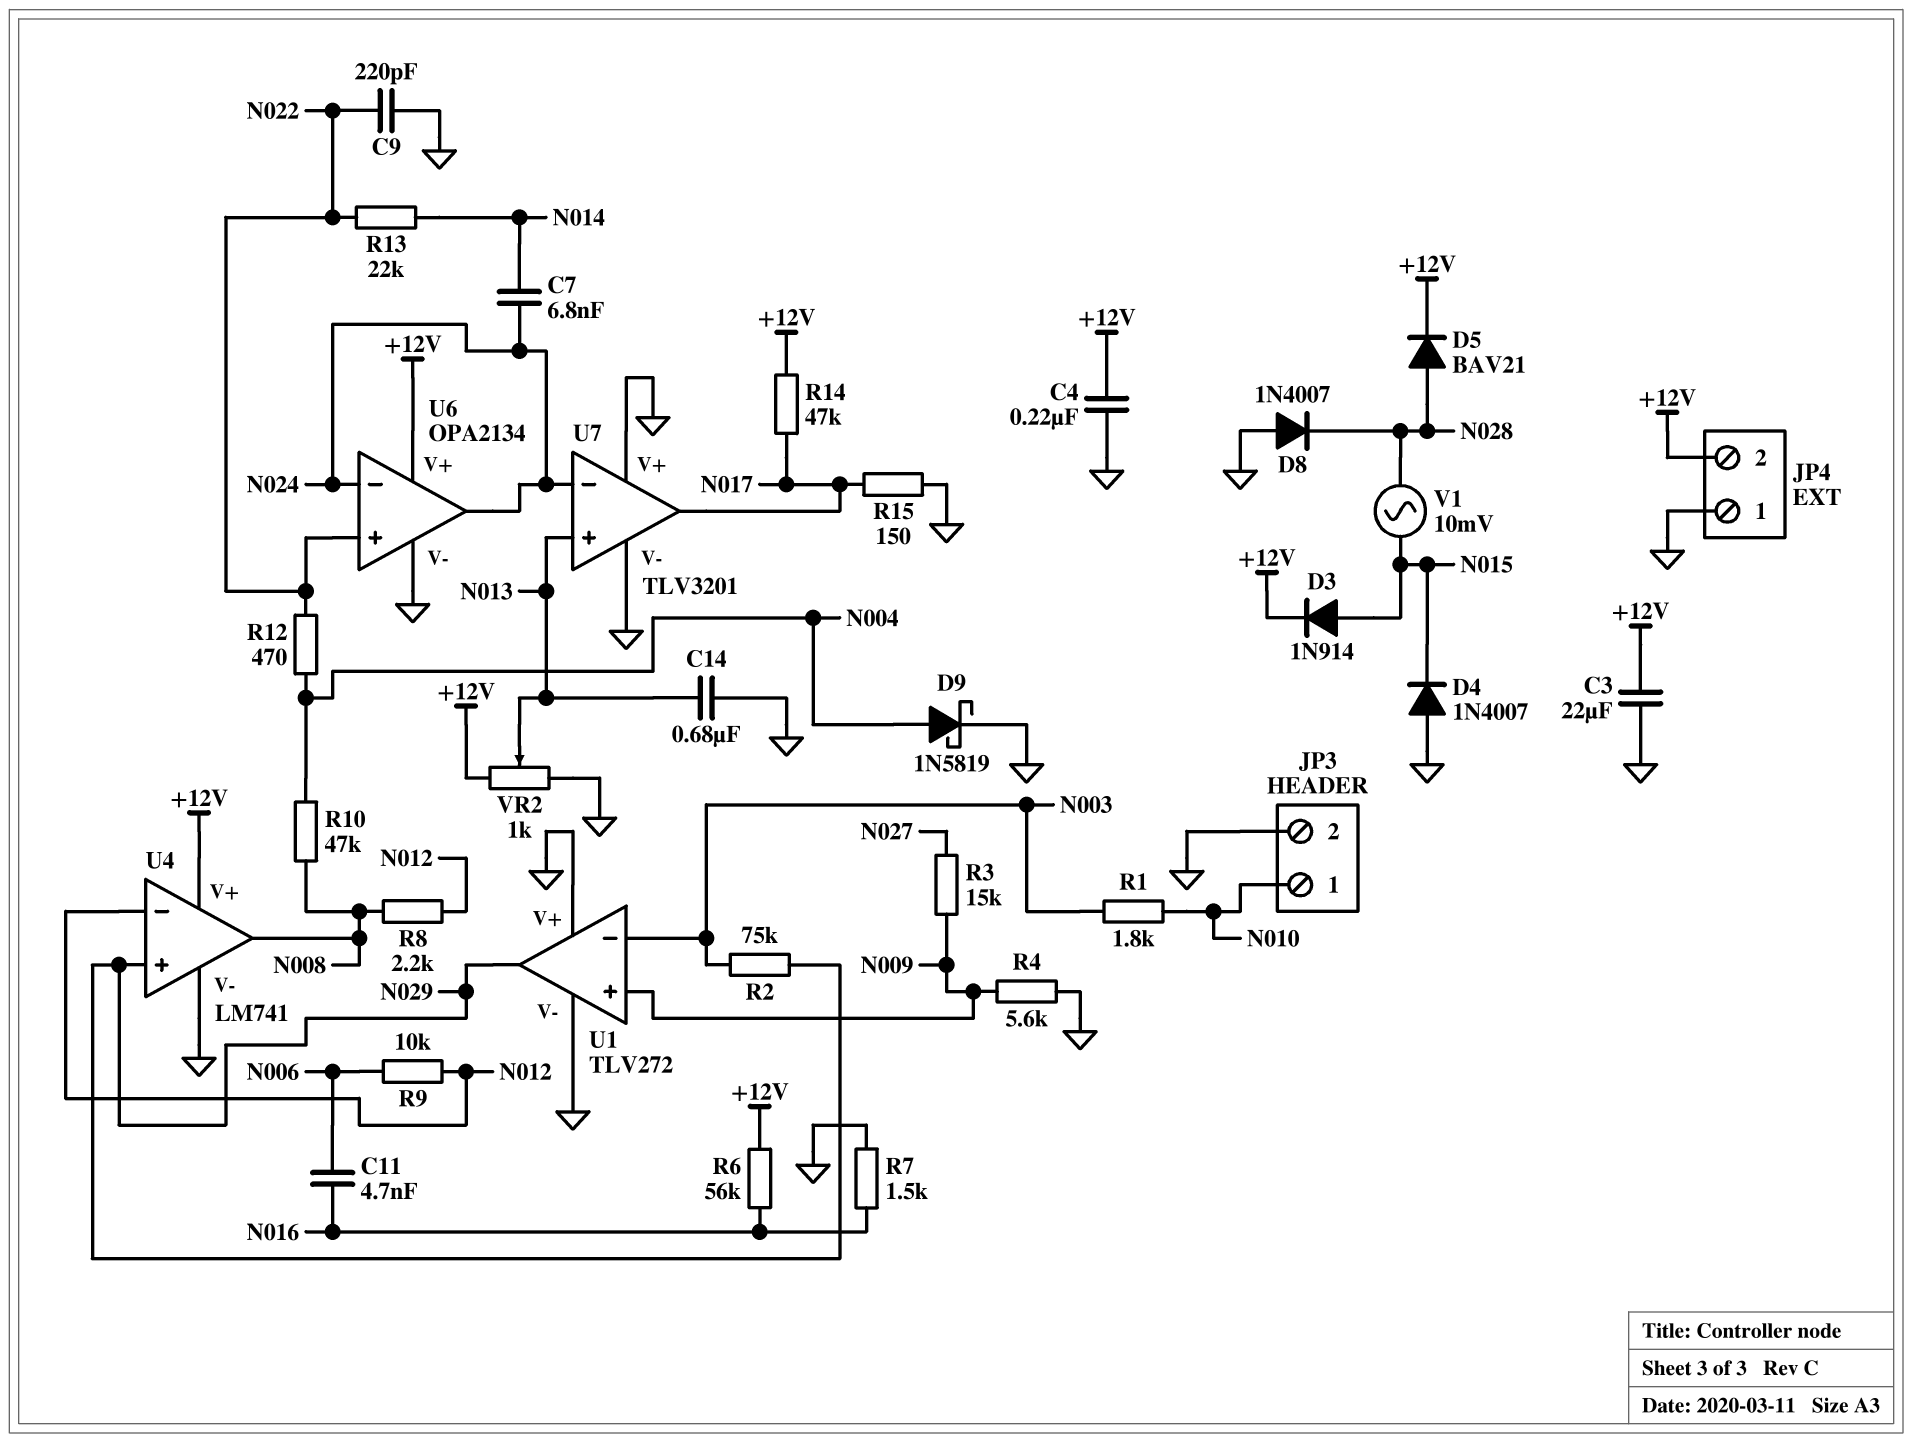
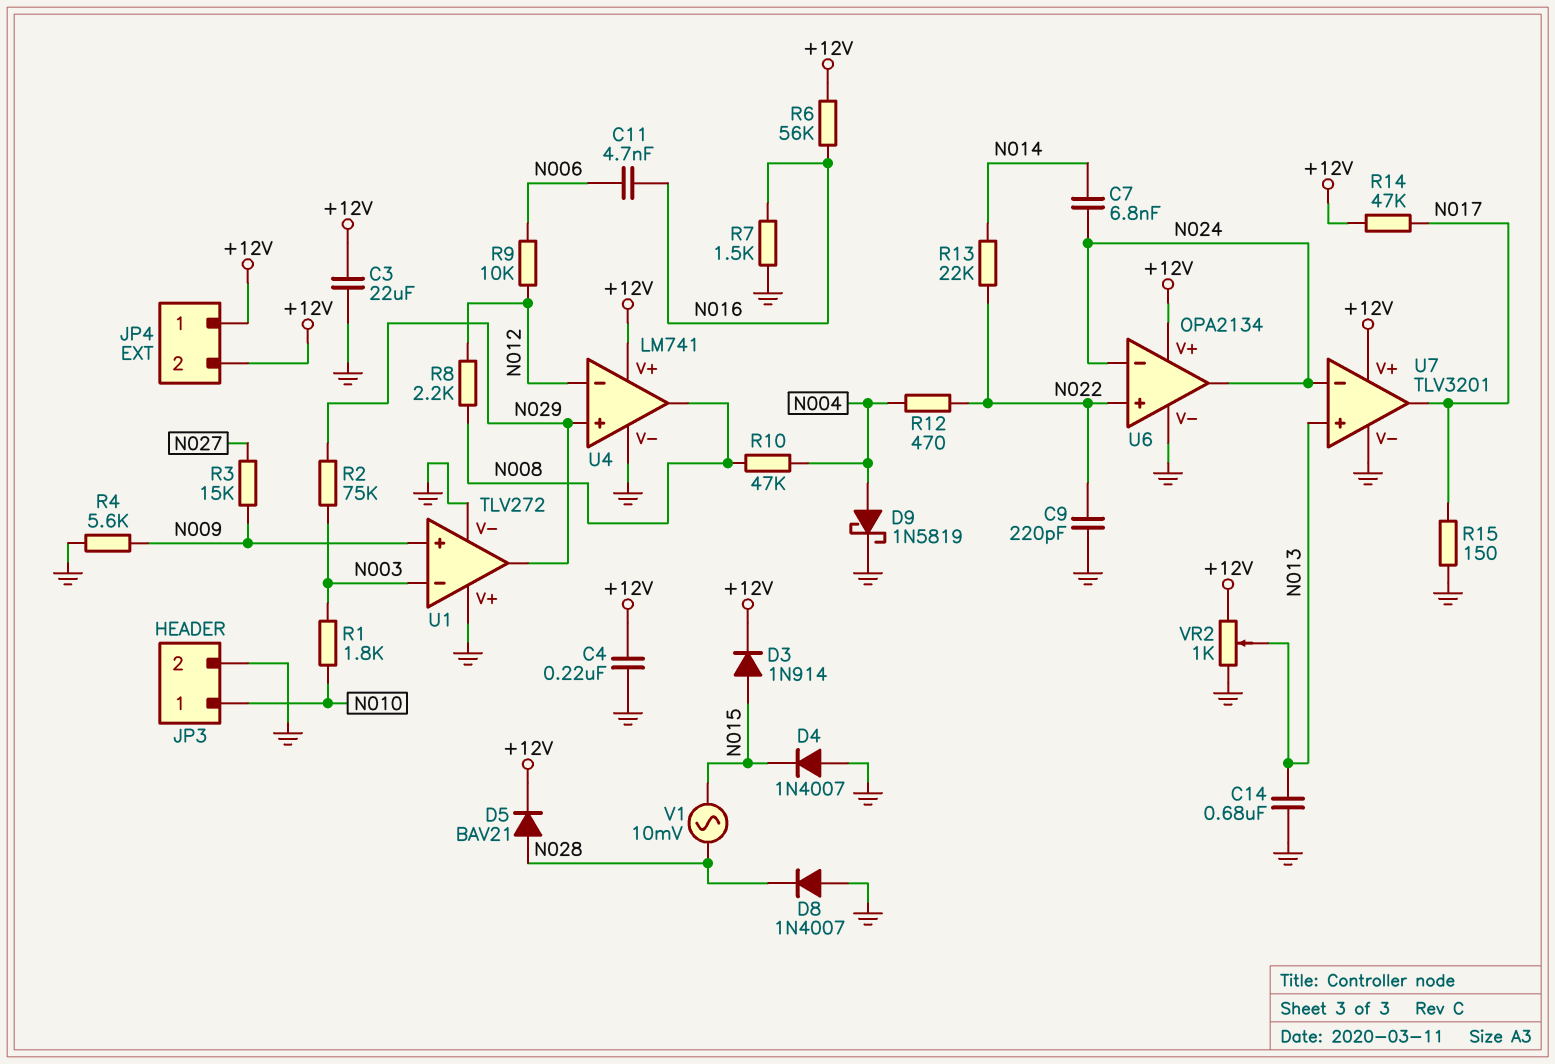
JP4 pin 1: GND -> +12V
U7 pin V+: GND -> +12V

